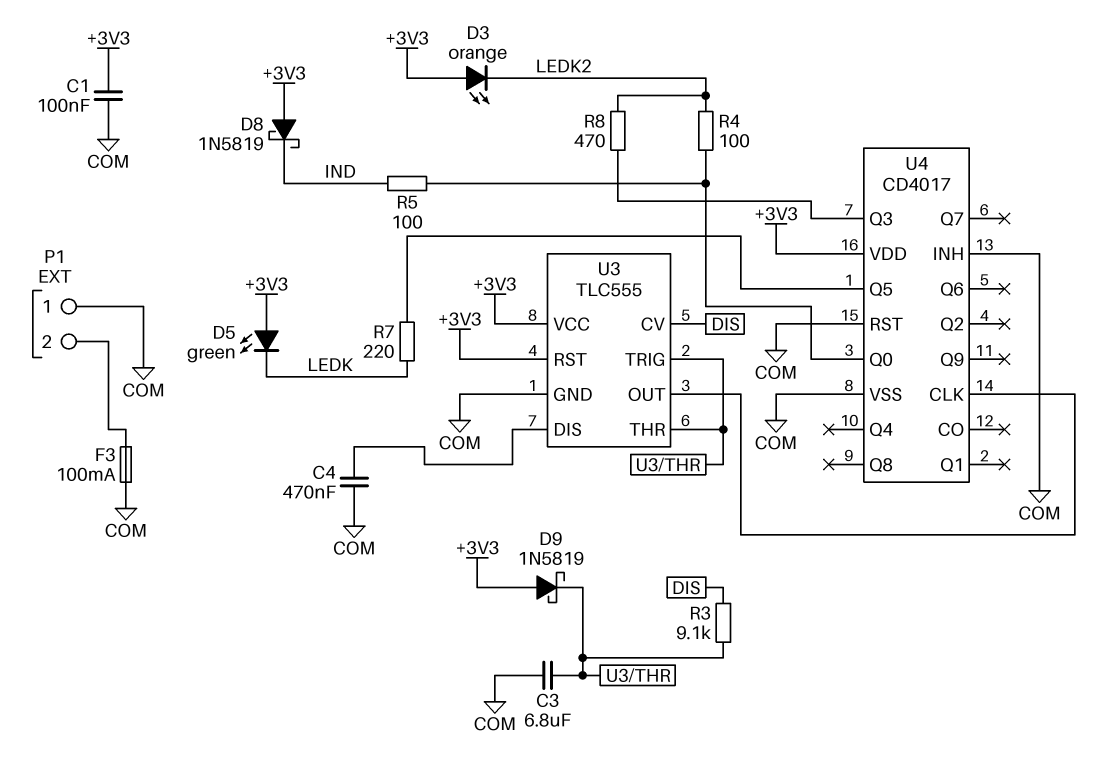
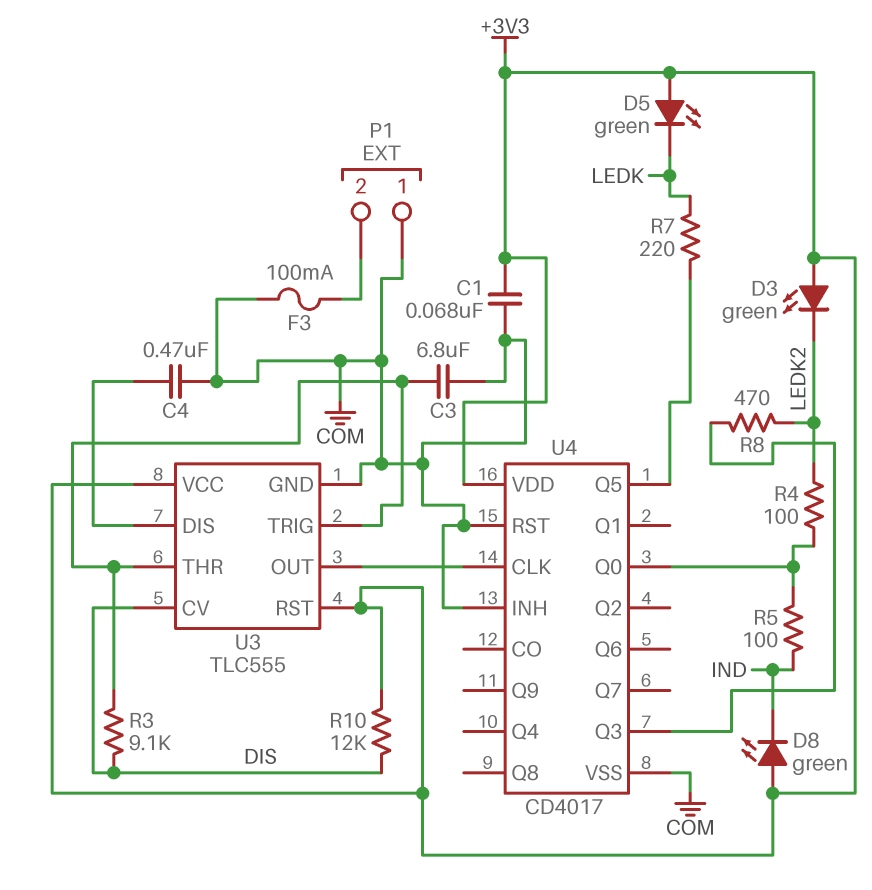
C1: 100nF (+3V3, COM) -> 68nF (+3V3, COM)
D3: LED orange (A +3V3, K LEDK2) -> LED green (A +3V3, K LEDK2)
D8: schottky 1N5819 (A +3V3, K IND) -> LED green (A +3V3, K IND)
D9: schottky 1N5819 (A +3V3, K U3/THR) -> none
R10: none -> 12k (+3V3, DIS)

